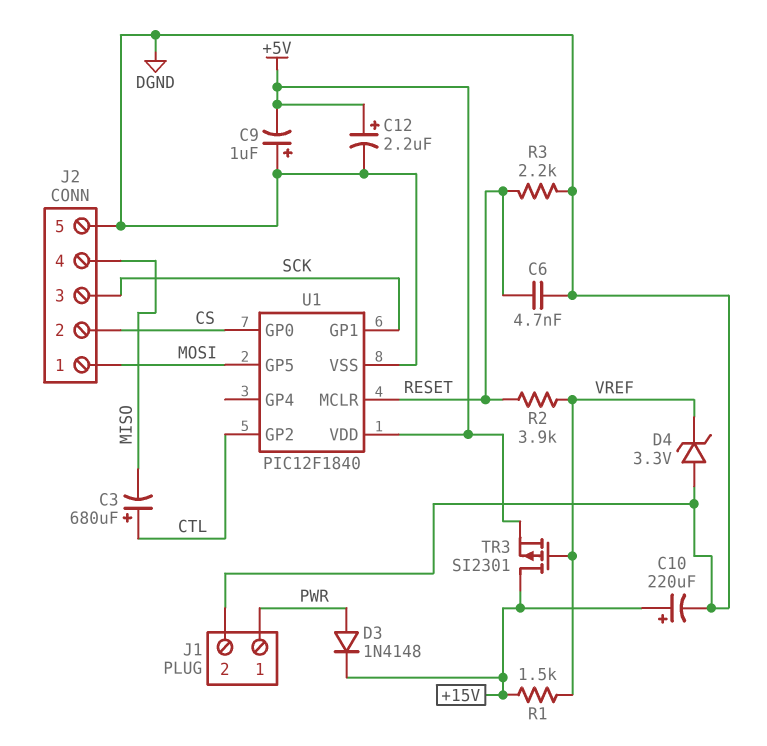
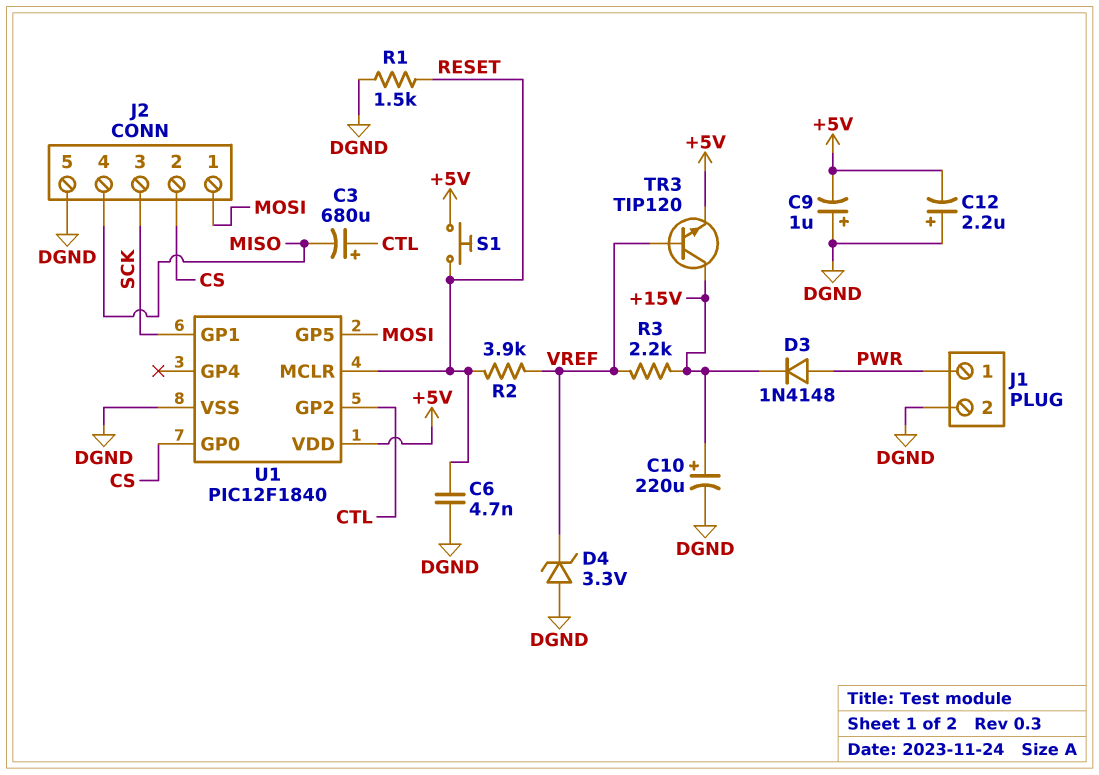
C12: 2.2uF (plus +5V, minus DGND) -> 2.2uF (plus DGND, minus +5V)
R1: 1.5k (+15V, VREF) -> 1.5k (DGND, RESET)
R3: 2.2k (DGND, RESET) -> 2.2k (+15V, VREF)
S1: none -> button (+5V, RESET)
TR3: PMOS SI2301 (G VREF, D +15V, S +5V) -> NPN TIP120 (B VREF, C +15V, E +5V)

